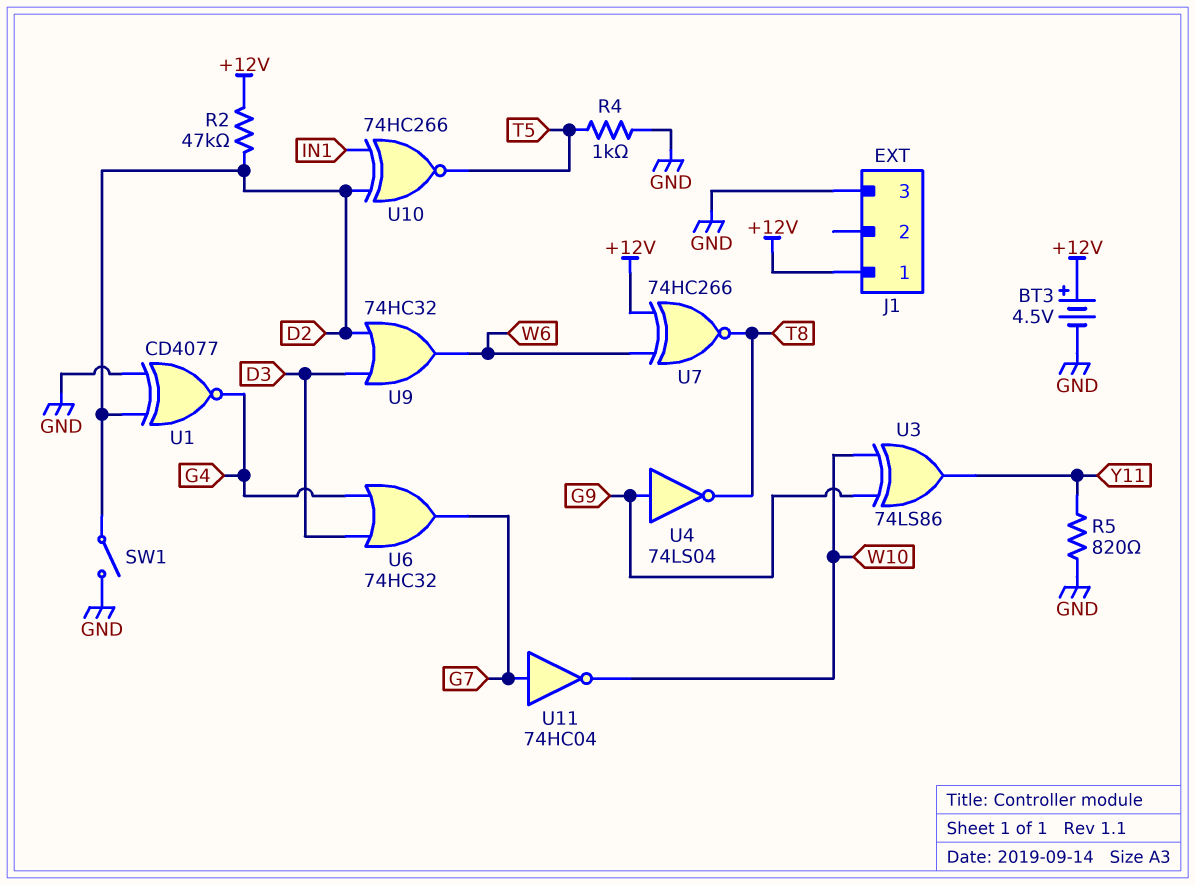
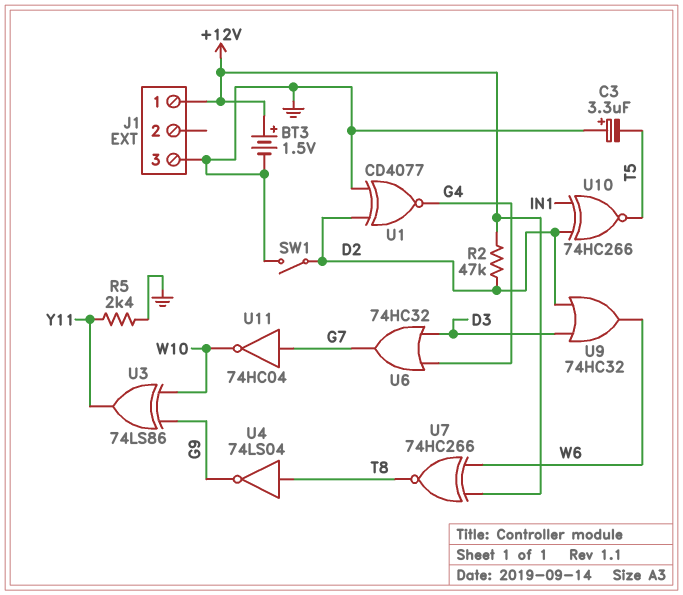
BT3: 4.5V (plus +12V, minus GND) -> 1.5V (plus +12V, minus GND)
C3: none -> 3.3uF (plus GND, minus T5)
R4: 1k (GND, T5) -> none
R5: 820 (GND, Y11) -> 2.4k (GND, Y11)
U4: NOT 74LS04 (in G9, out T8) -> NOT 74LS04 (in T8, out G9)

